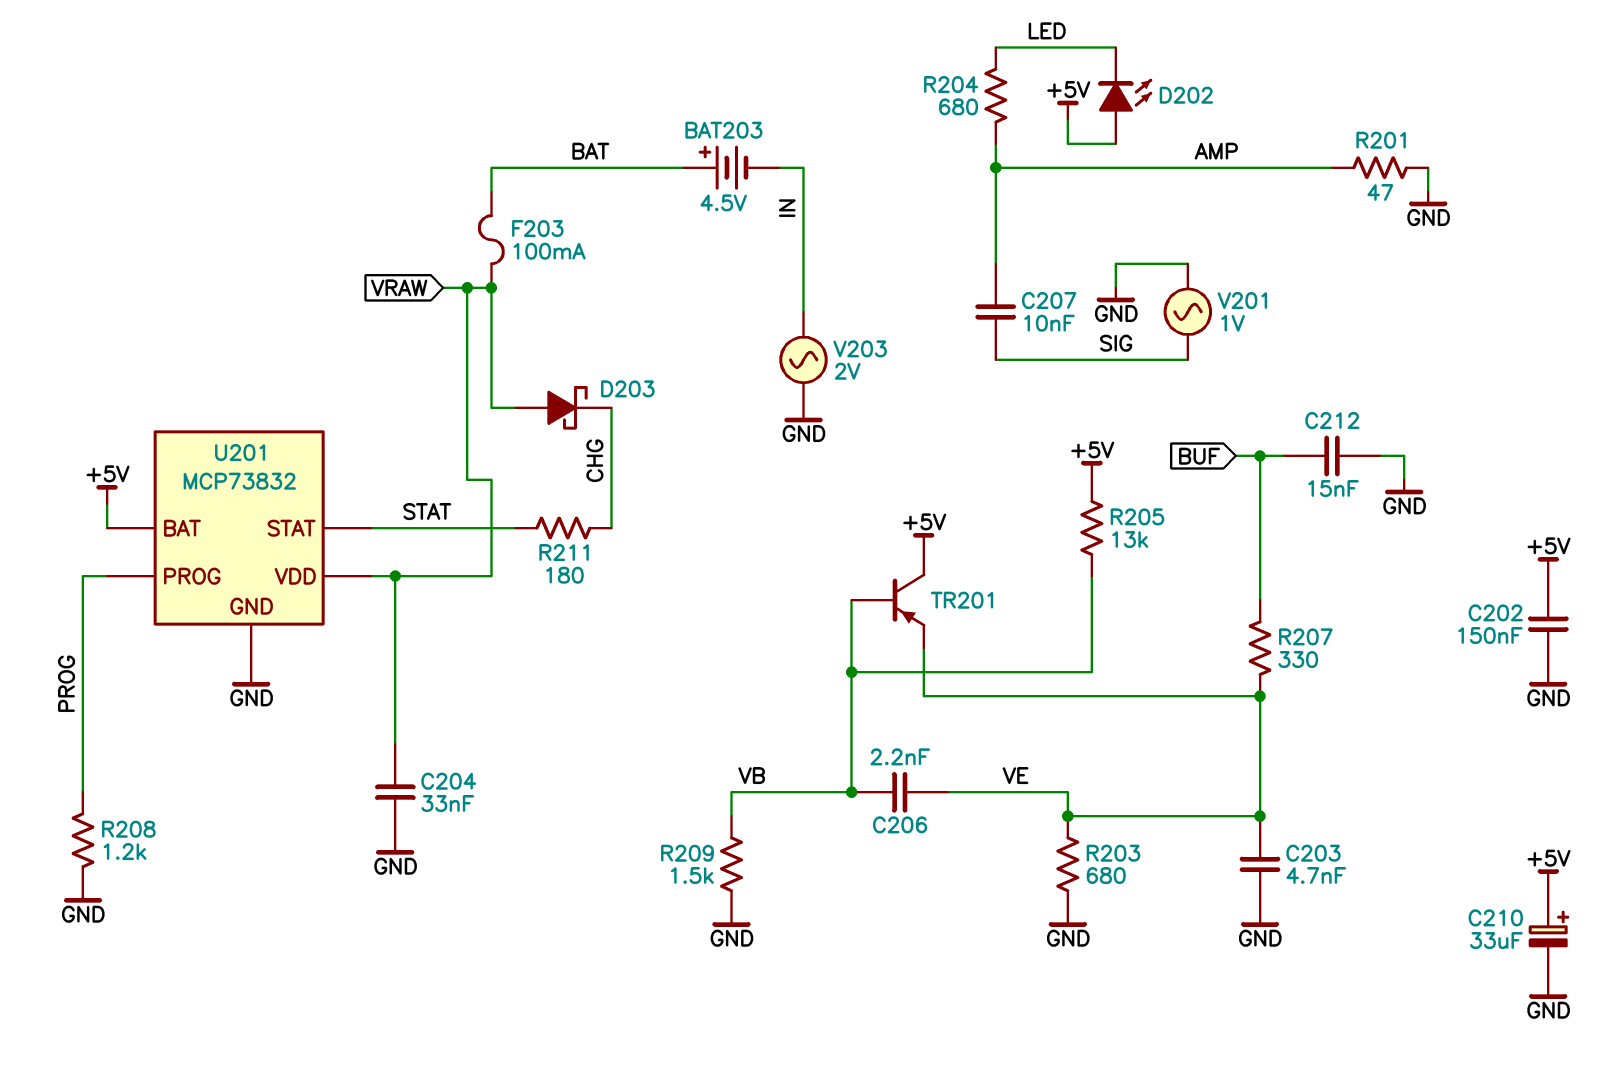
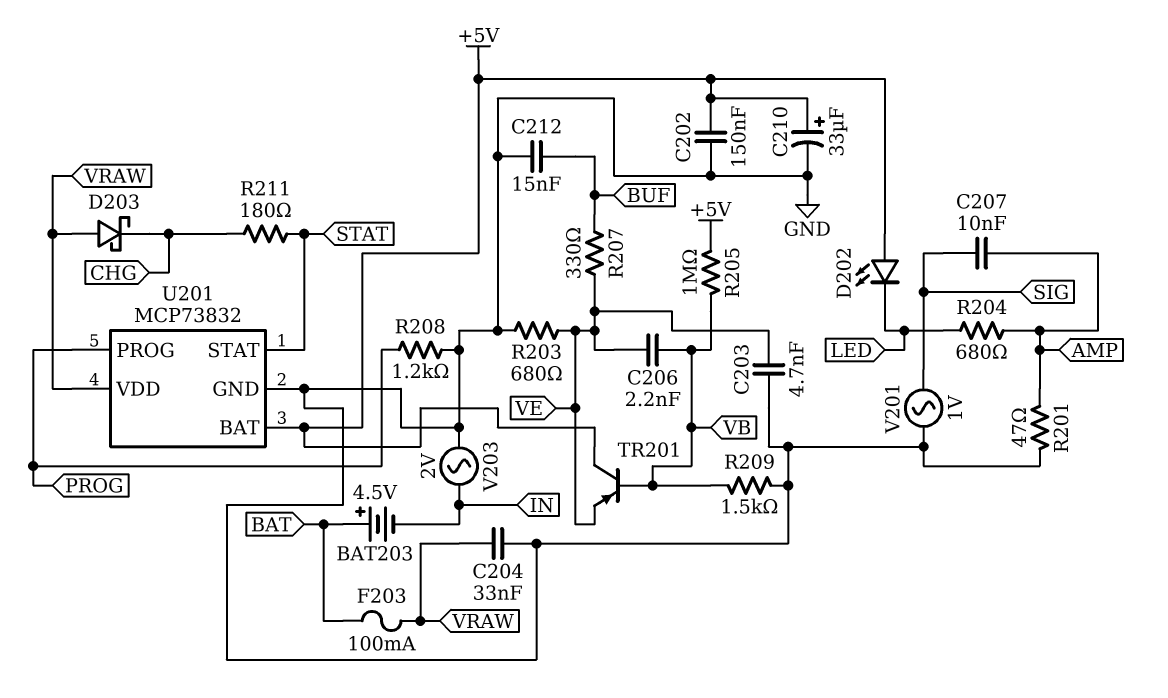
R205: 13k (+5V, VB) -> 1M (+5V, VB)

